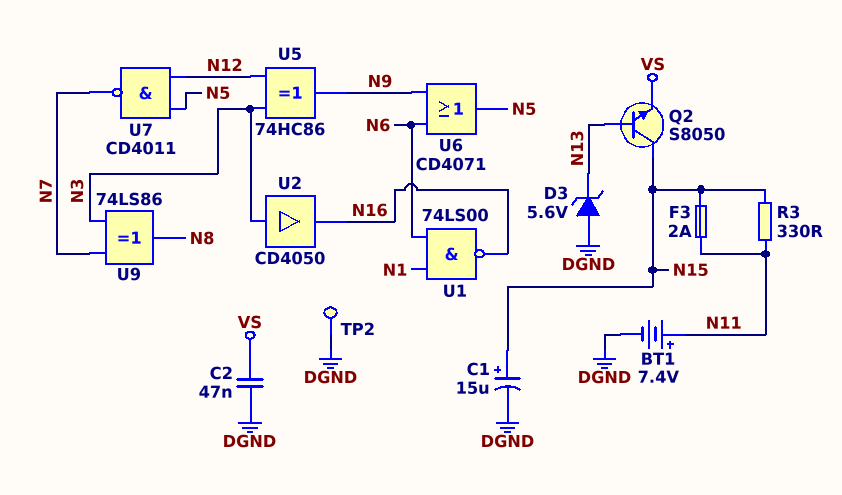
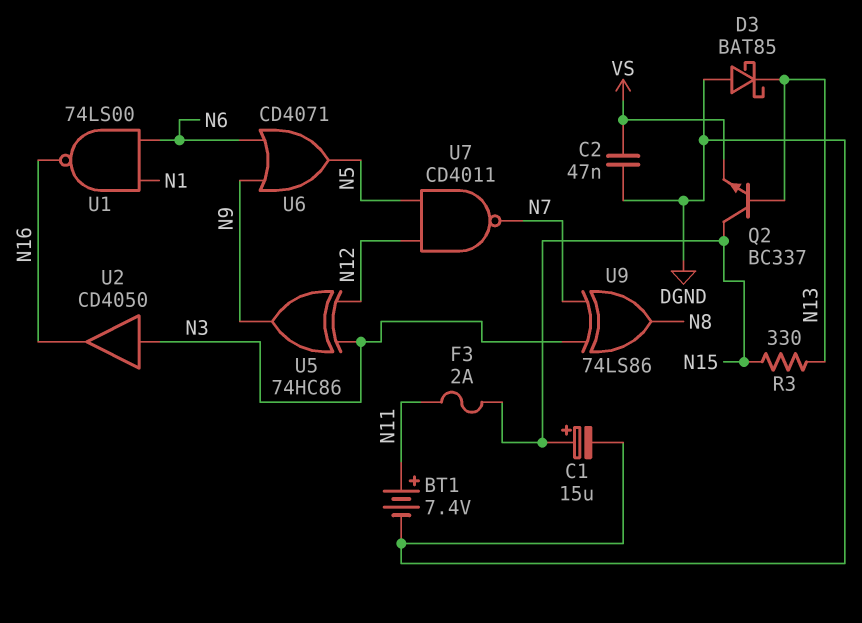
D3: zener 5.6V (A DGND, K N13) -> schottky BAT85 (A DGND, K N13)
Q2: NPN S8050 (B N13, C N15, E VS) -> NPN BC337 (B N13, C N15, E VS)
R3: 330 (N11, N15) -> 330 (N13, N15)
TP2: test point (DGND) -> none

